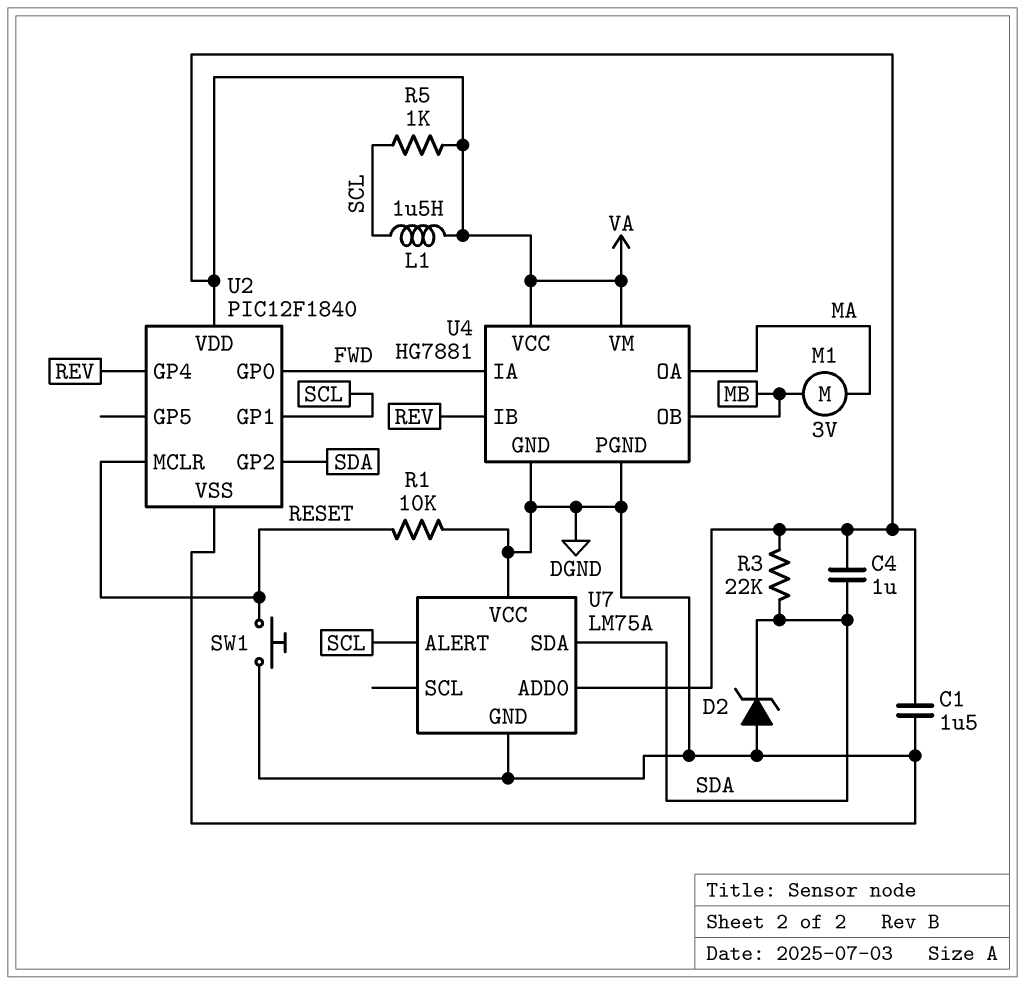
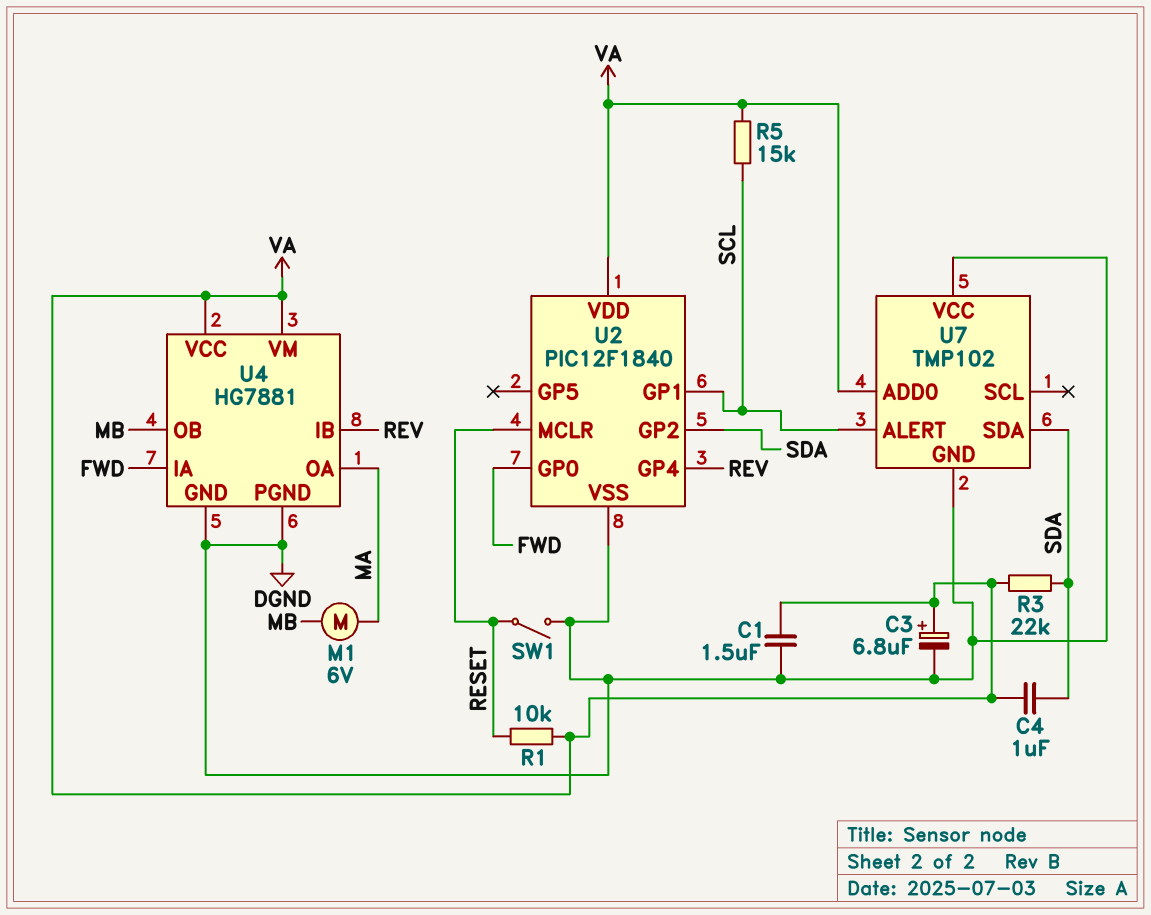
C3: none -> 6.8uF (plus VA, minus DGND)
D2: zener (A DGND, K SDA) -> none
L1: 1.5uH (SCL, VA) -> none
M1: motor 3V (MA, MB) -> motor 6V (MA, MB)
R1: 10k (DGND, RESET) -> 10k (RESET, VA)
R5: 1k (SCL, VA) -> 15k (SCL, VA)
SW1: button (DGND, RESET) -> switch (DGND, RESET)
U7: LM75A -> TMP102

